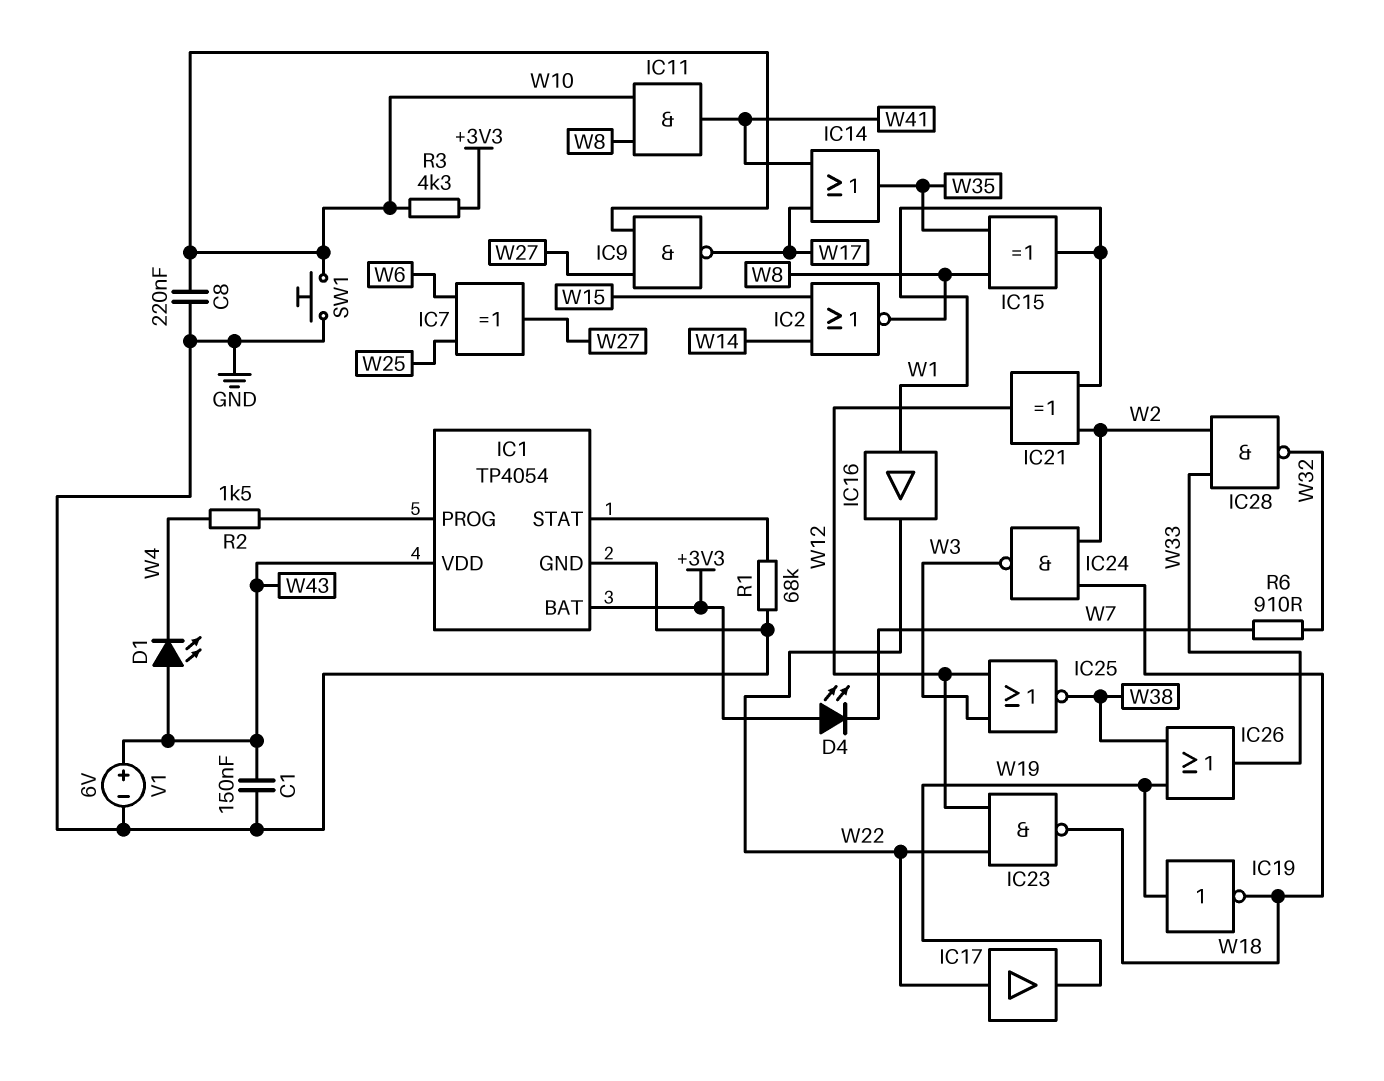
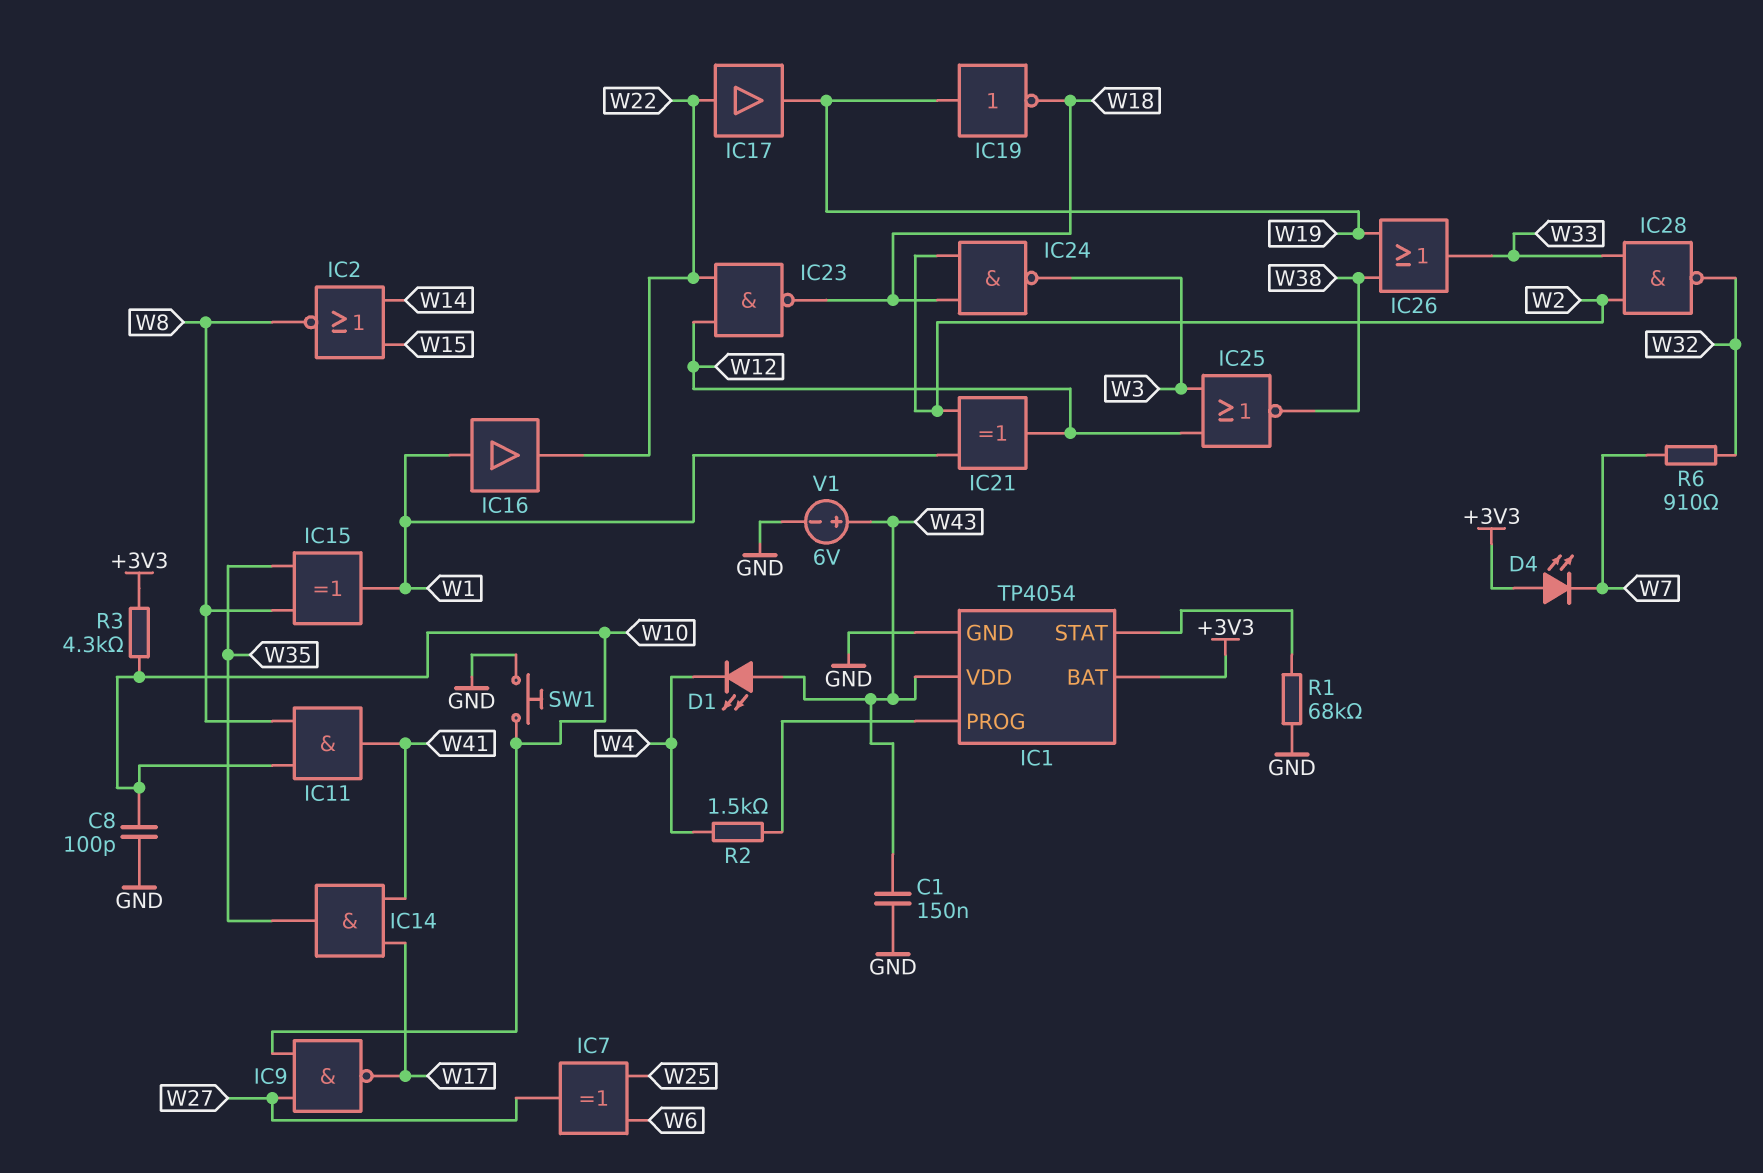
C8: 220nF (GND, W10) -> 100pF (GND, W10)
IC14: OR (in W17, in W41, out W35) -> AND (in W17, in W41, out W35)

